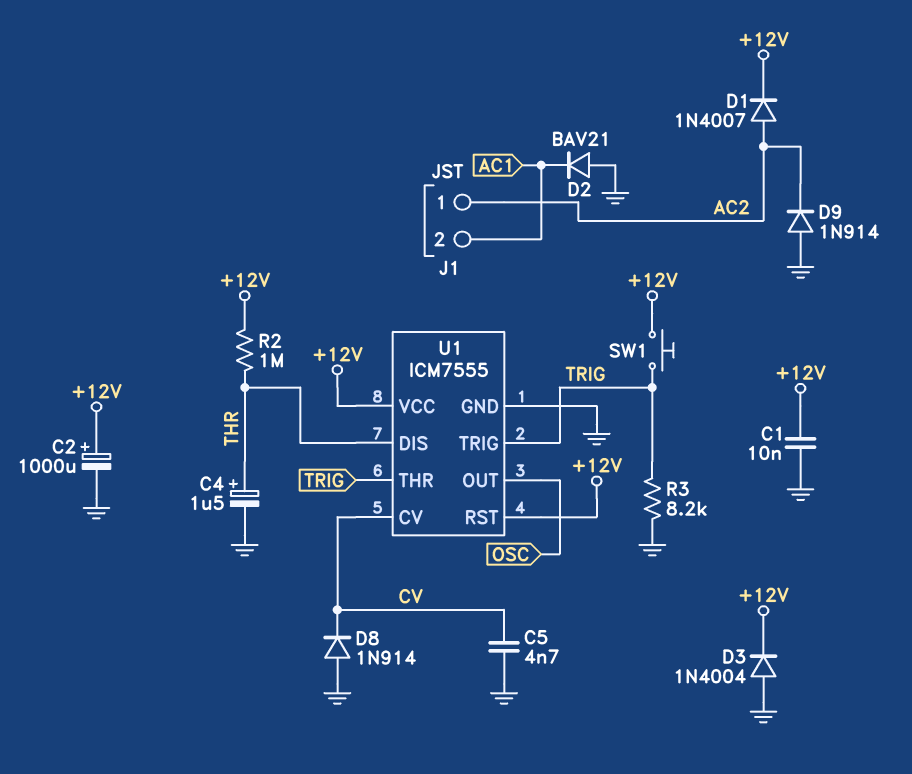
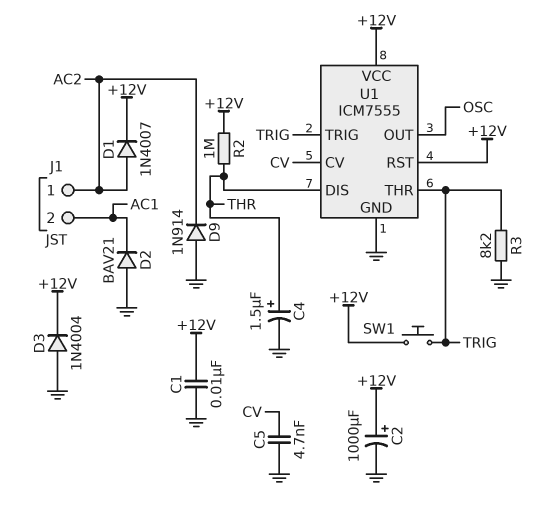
D8: diode 1N914 (A GND, K CV) -> none

